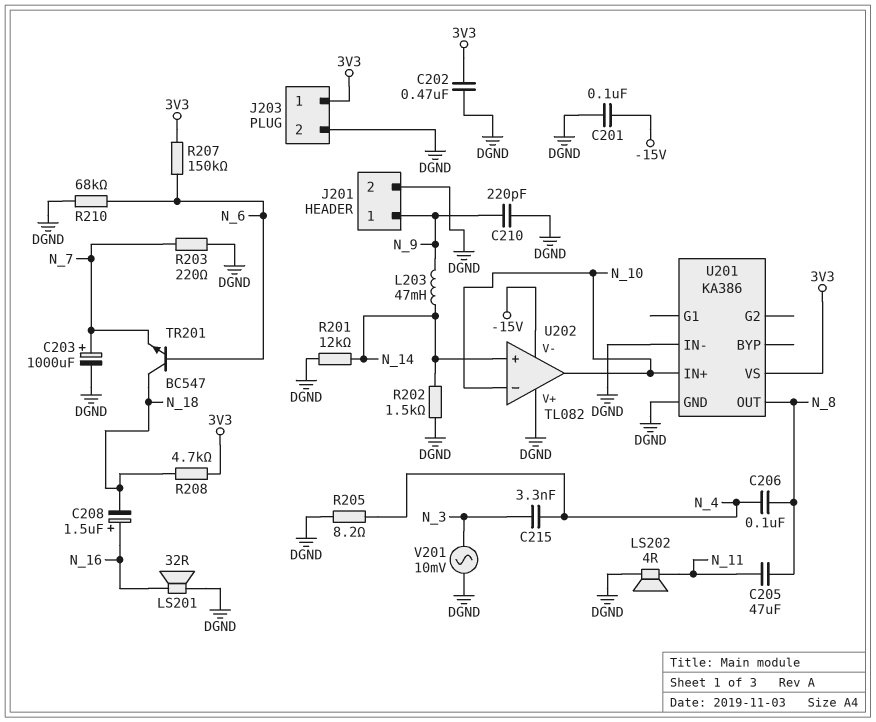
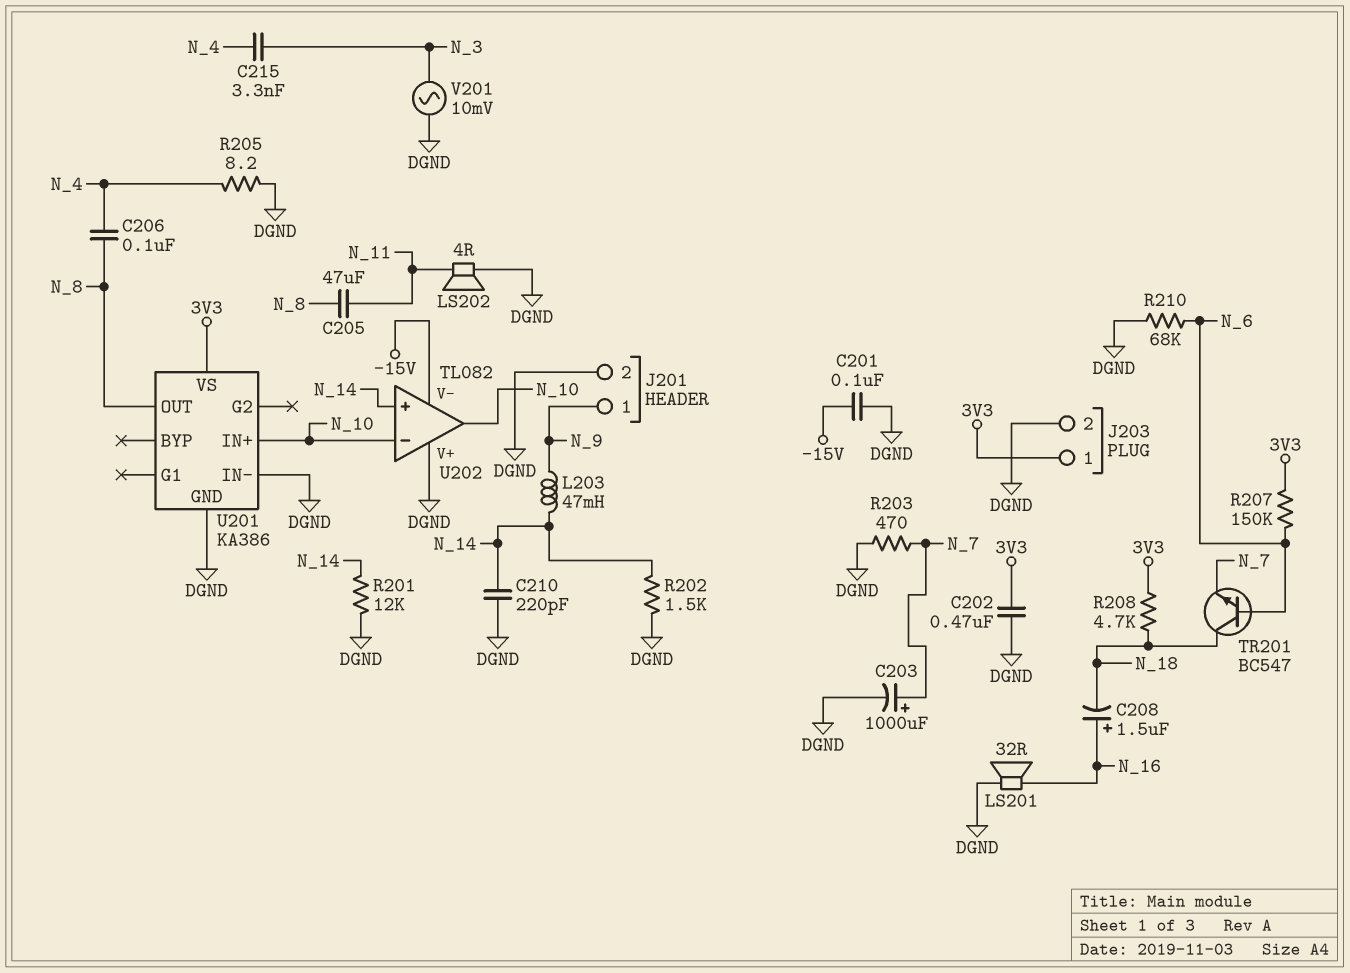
C210: 220pF (DGND, N_9) -> 220pF (DGND, N_14)
R203: 220 (DGND, N_7) -> 470 (DGND, N_7)

